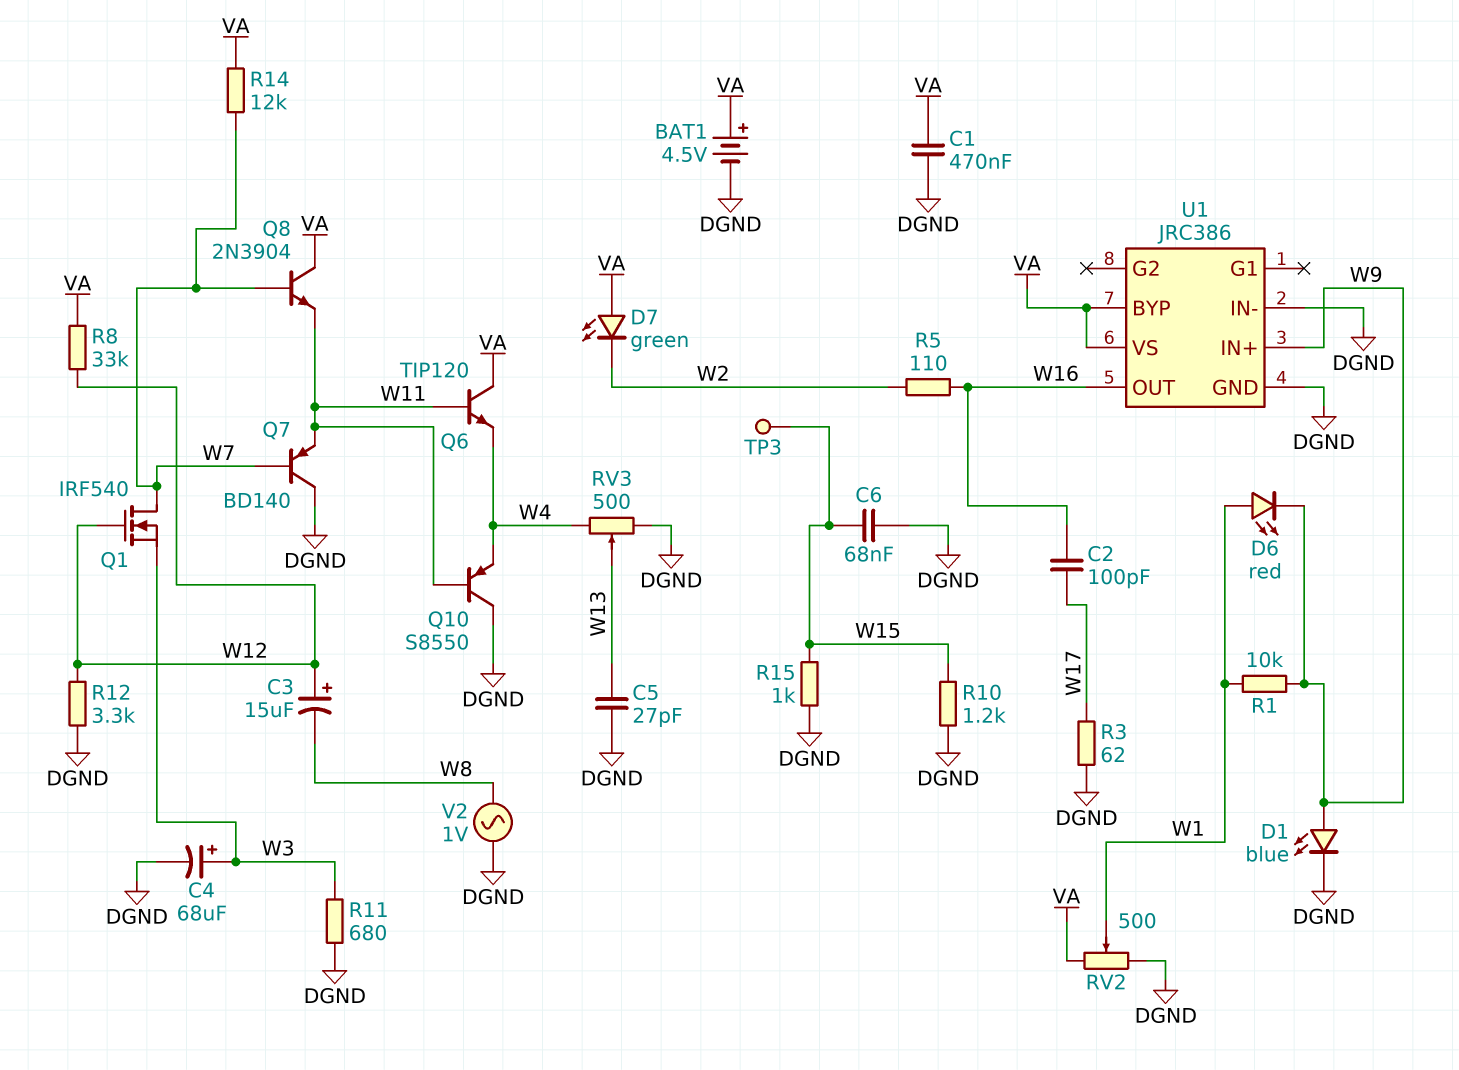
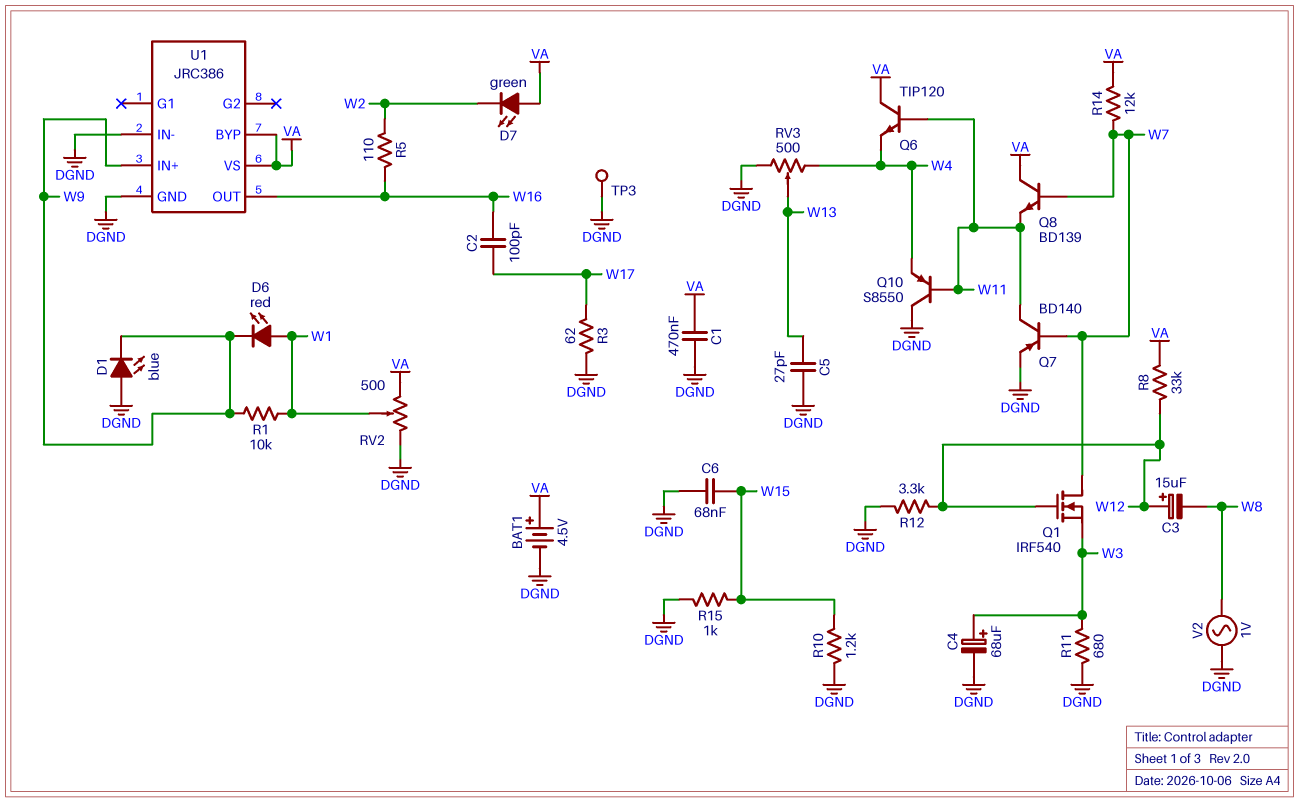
D1: LED blue (A W9, K DGND) -> LED blue (A DGND, K W9)
Q7: PNP BD140 (B W7, C DGND, E W11) -> PNP BD140 (B W7, C W11, E DGND)
Q8: NPN 2N3904 (B W7, C VA, E W11) -> NPN BD139 (B W7, C VA, E W11)
TP3: test point (W15) -> test point (DGND)

